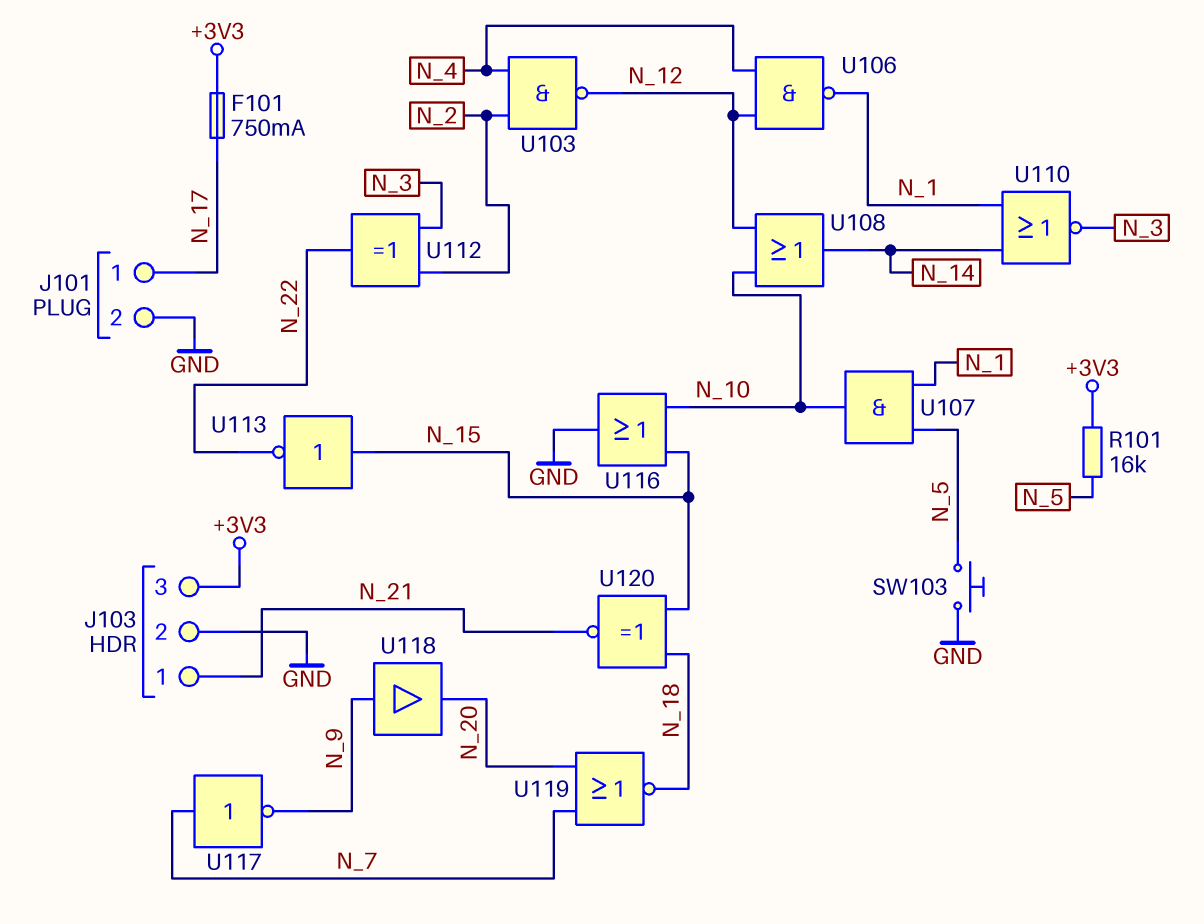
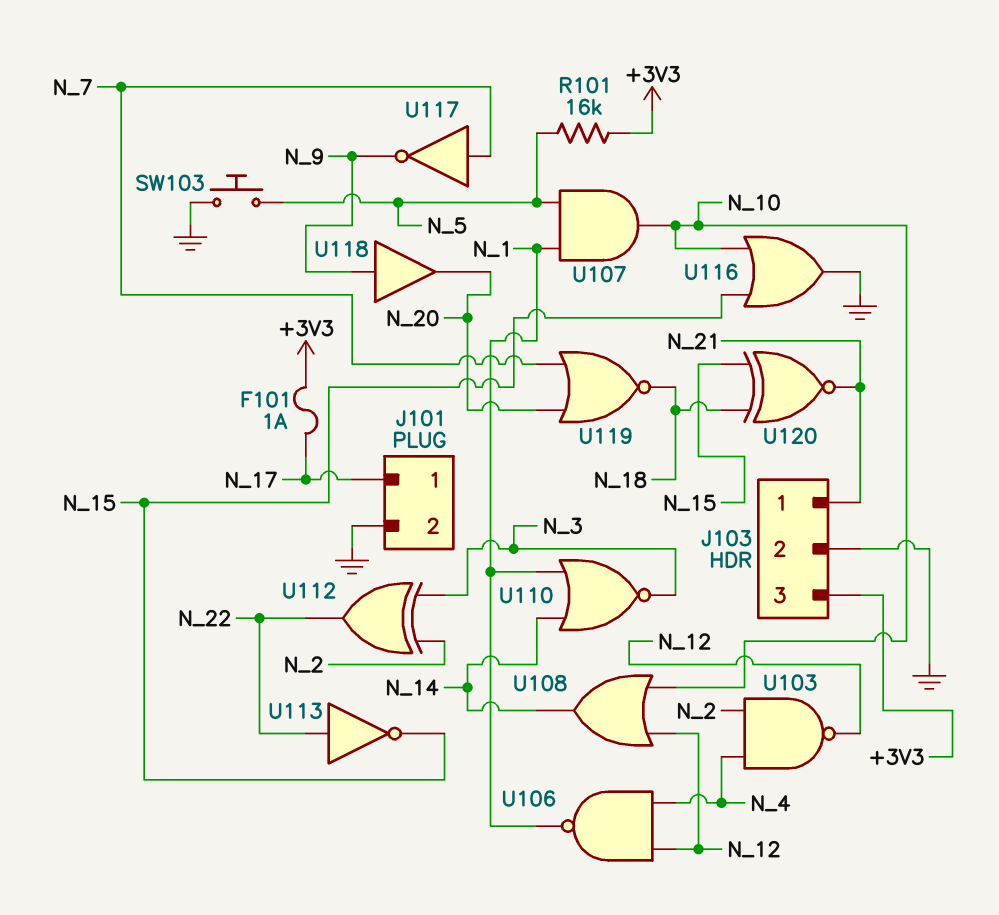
F101: 750mA (+3V3, N_17) -> 1A (+3V3, N_17)
U113: NOT (in N_15, out N_22) -> NOT (in N_22, out N_15)

